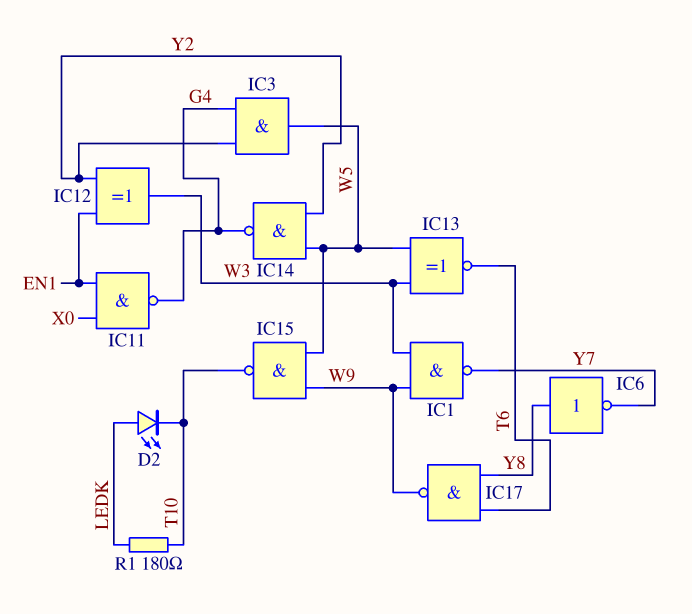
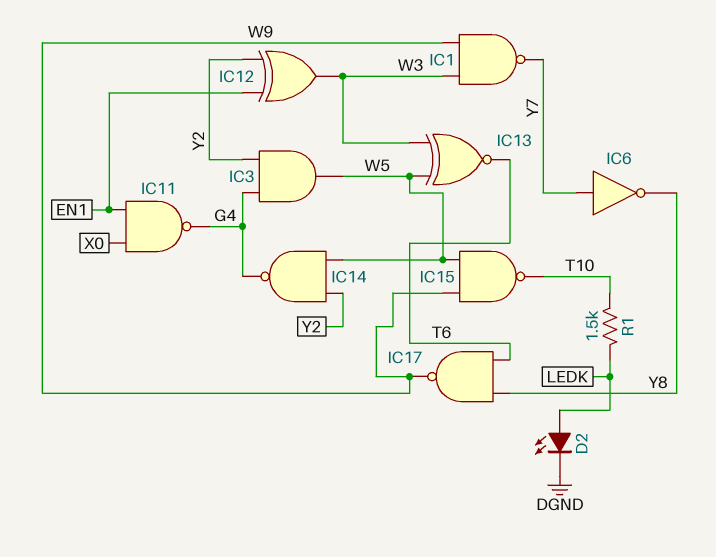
D2: LED (A LEDK, K T10) -> LED (A LEDK, K DGND)
IC6: NOT (in Y8, out Y7) -> NOT (in Y7, out Y8)
R1: 180 (LEDK, T10) -> 1.5k (LEDK, T10)

